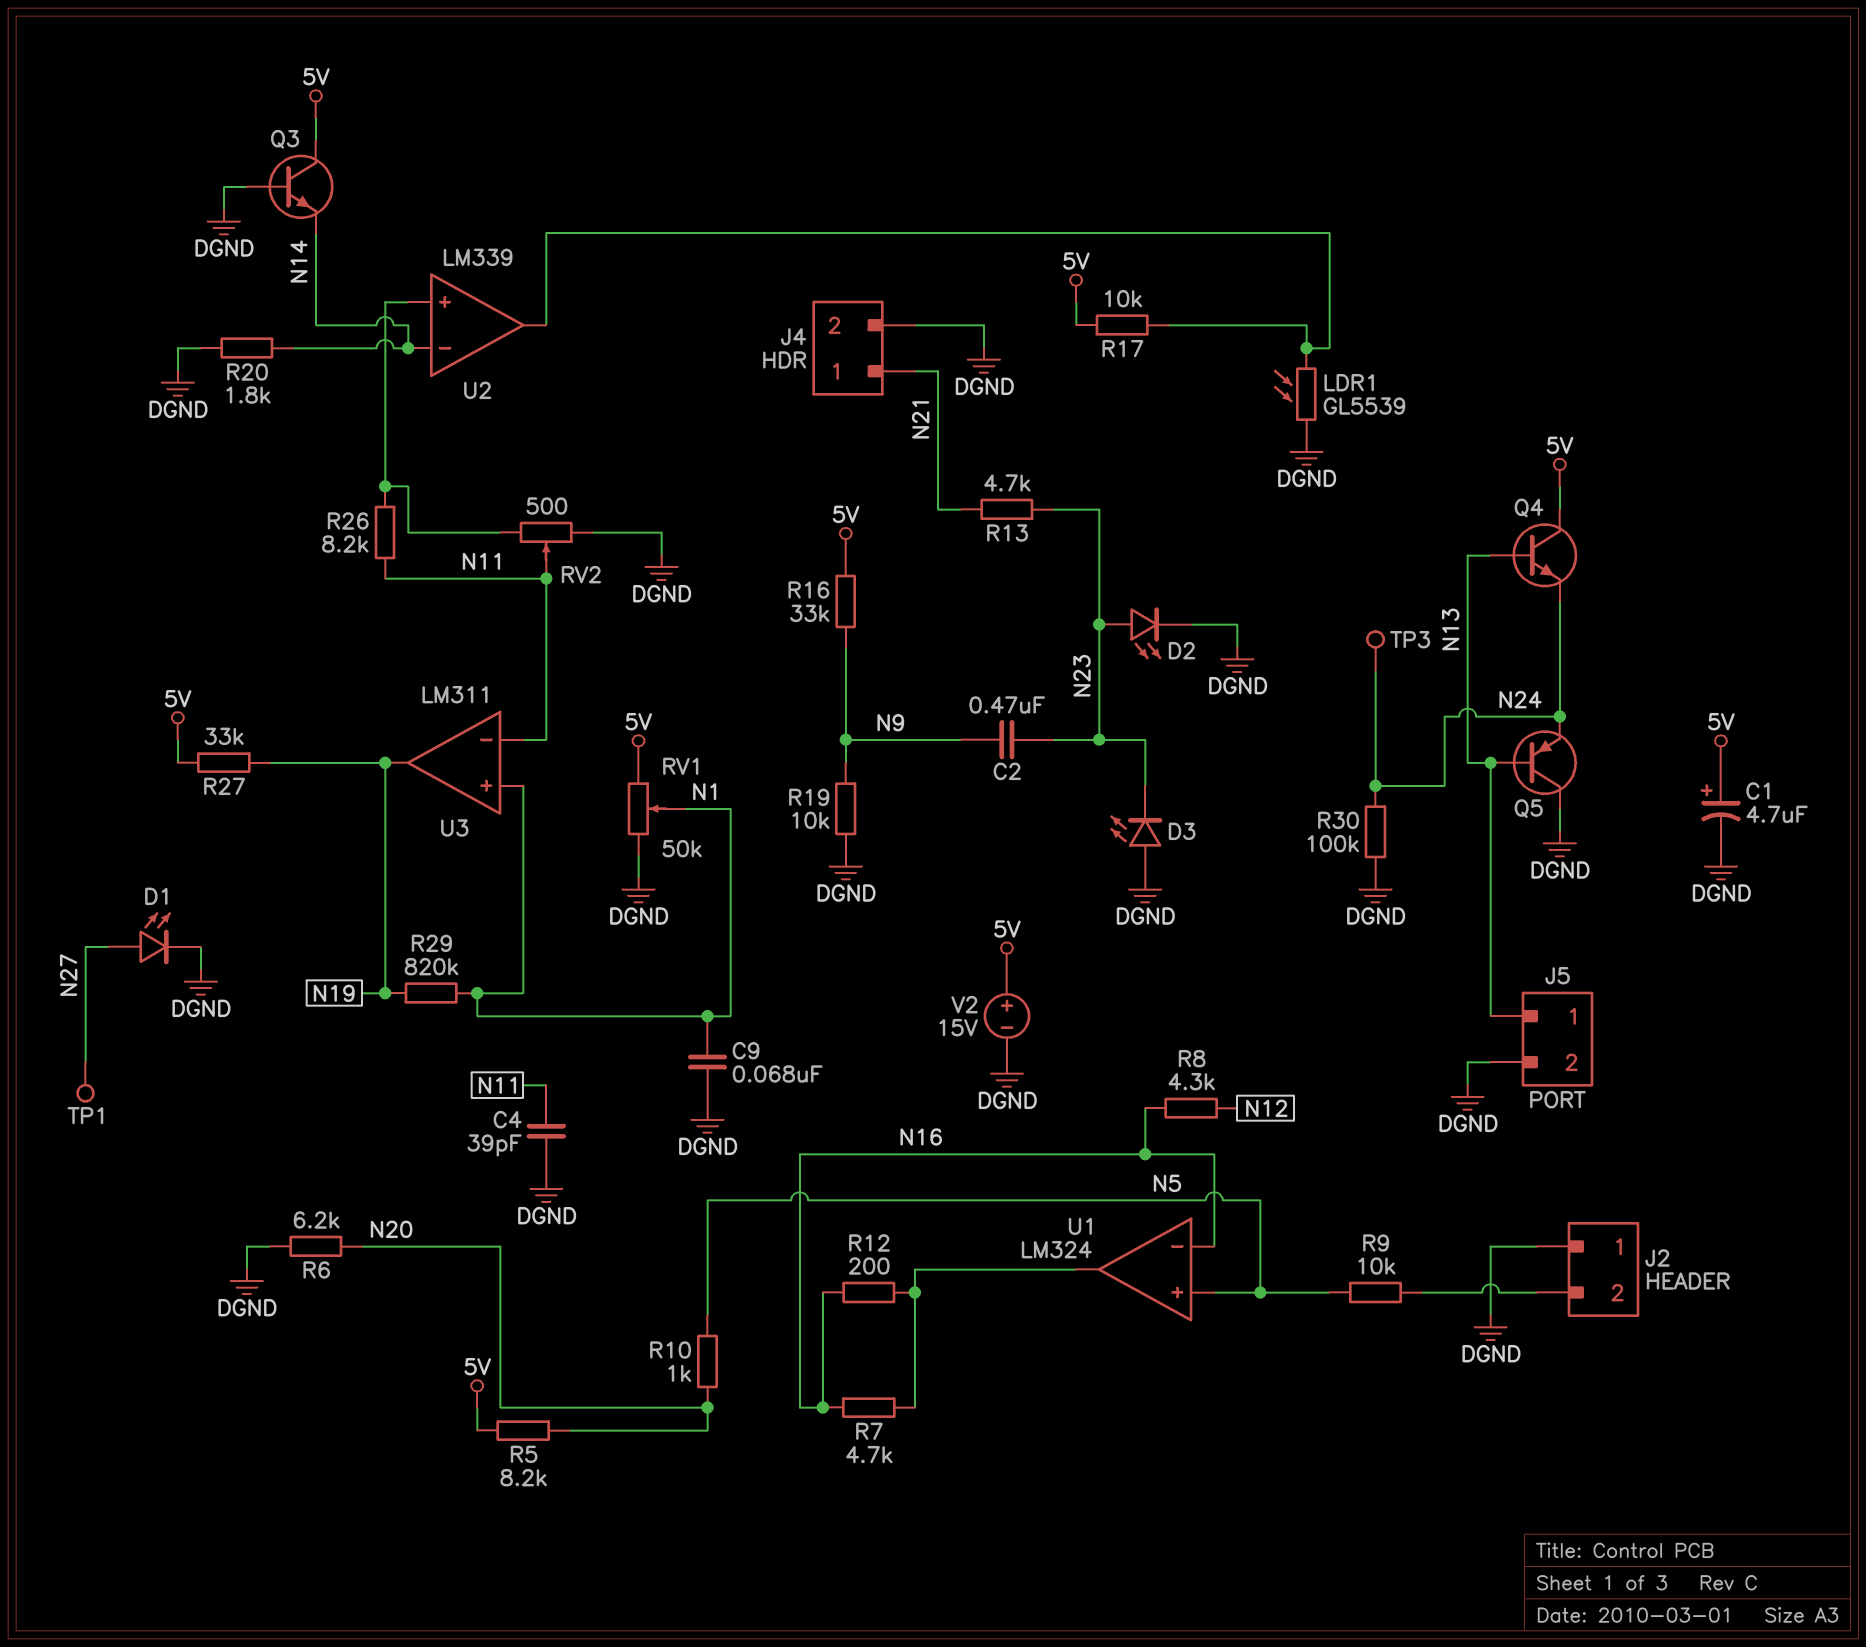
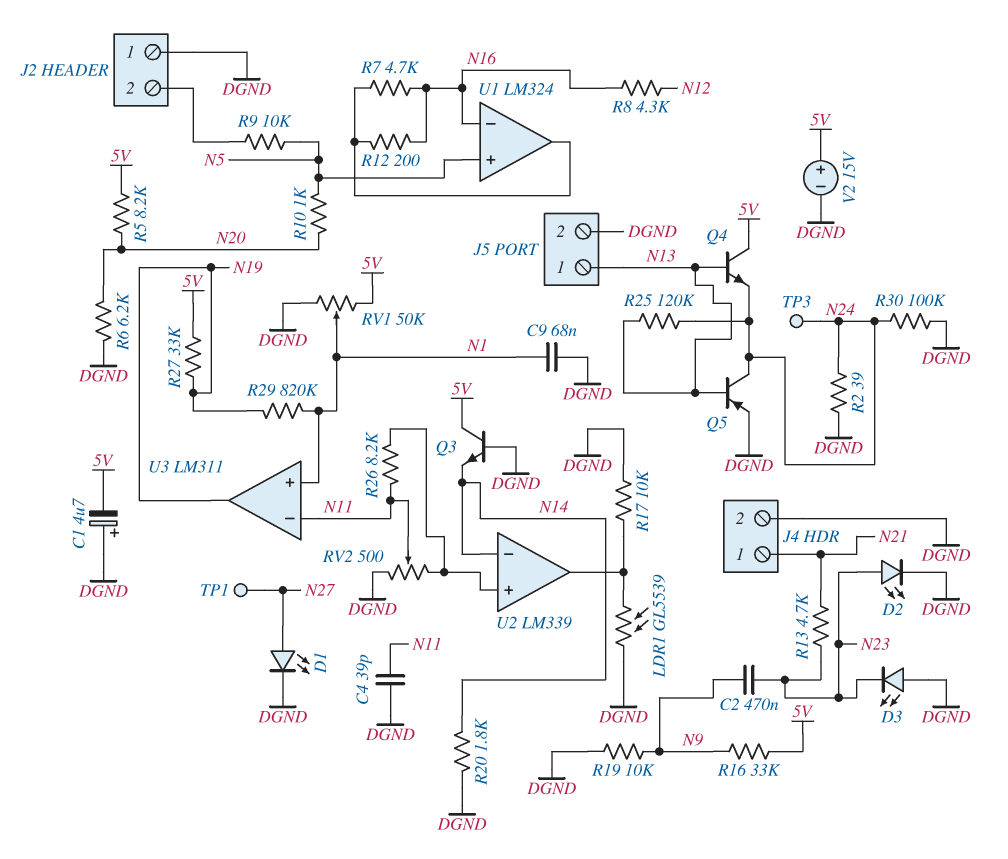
C1: 4.7uF (plus 5V, minus DGND) -> 4.7uF (plus DGND, minus 5V)
Q5: PNP (B N13, C DGND, E N24) -> PNP (B N13, C N24, E DGND)
R2: none -> 39 (DGND, N24)
R17: 10k (5V, U2/out) -> 10k (DGND, U2/out)
R25: none -> 120k (N13, N24)

